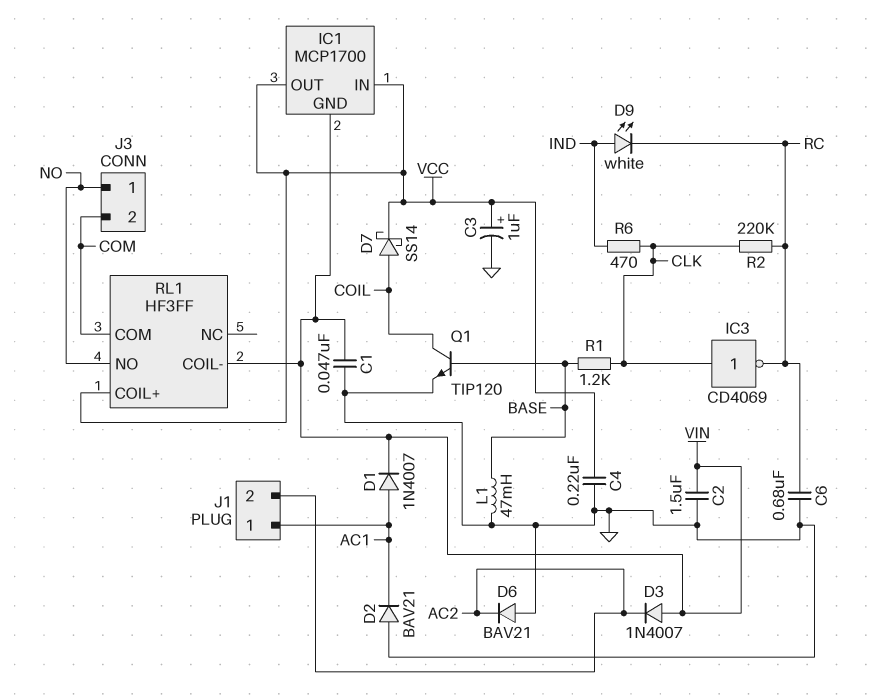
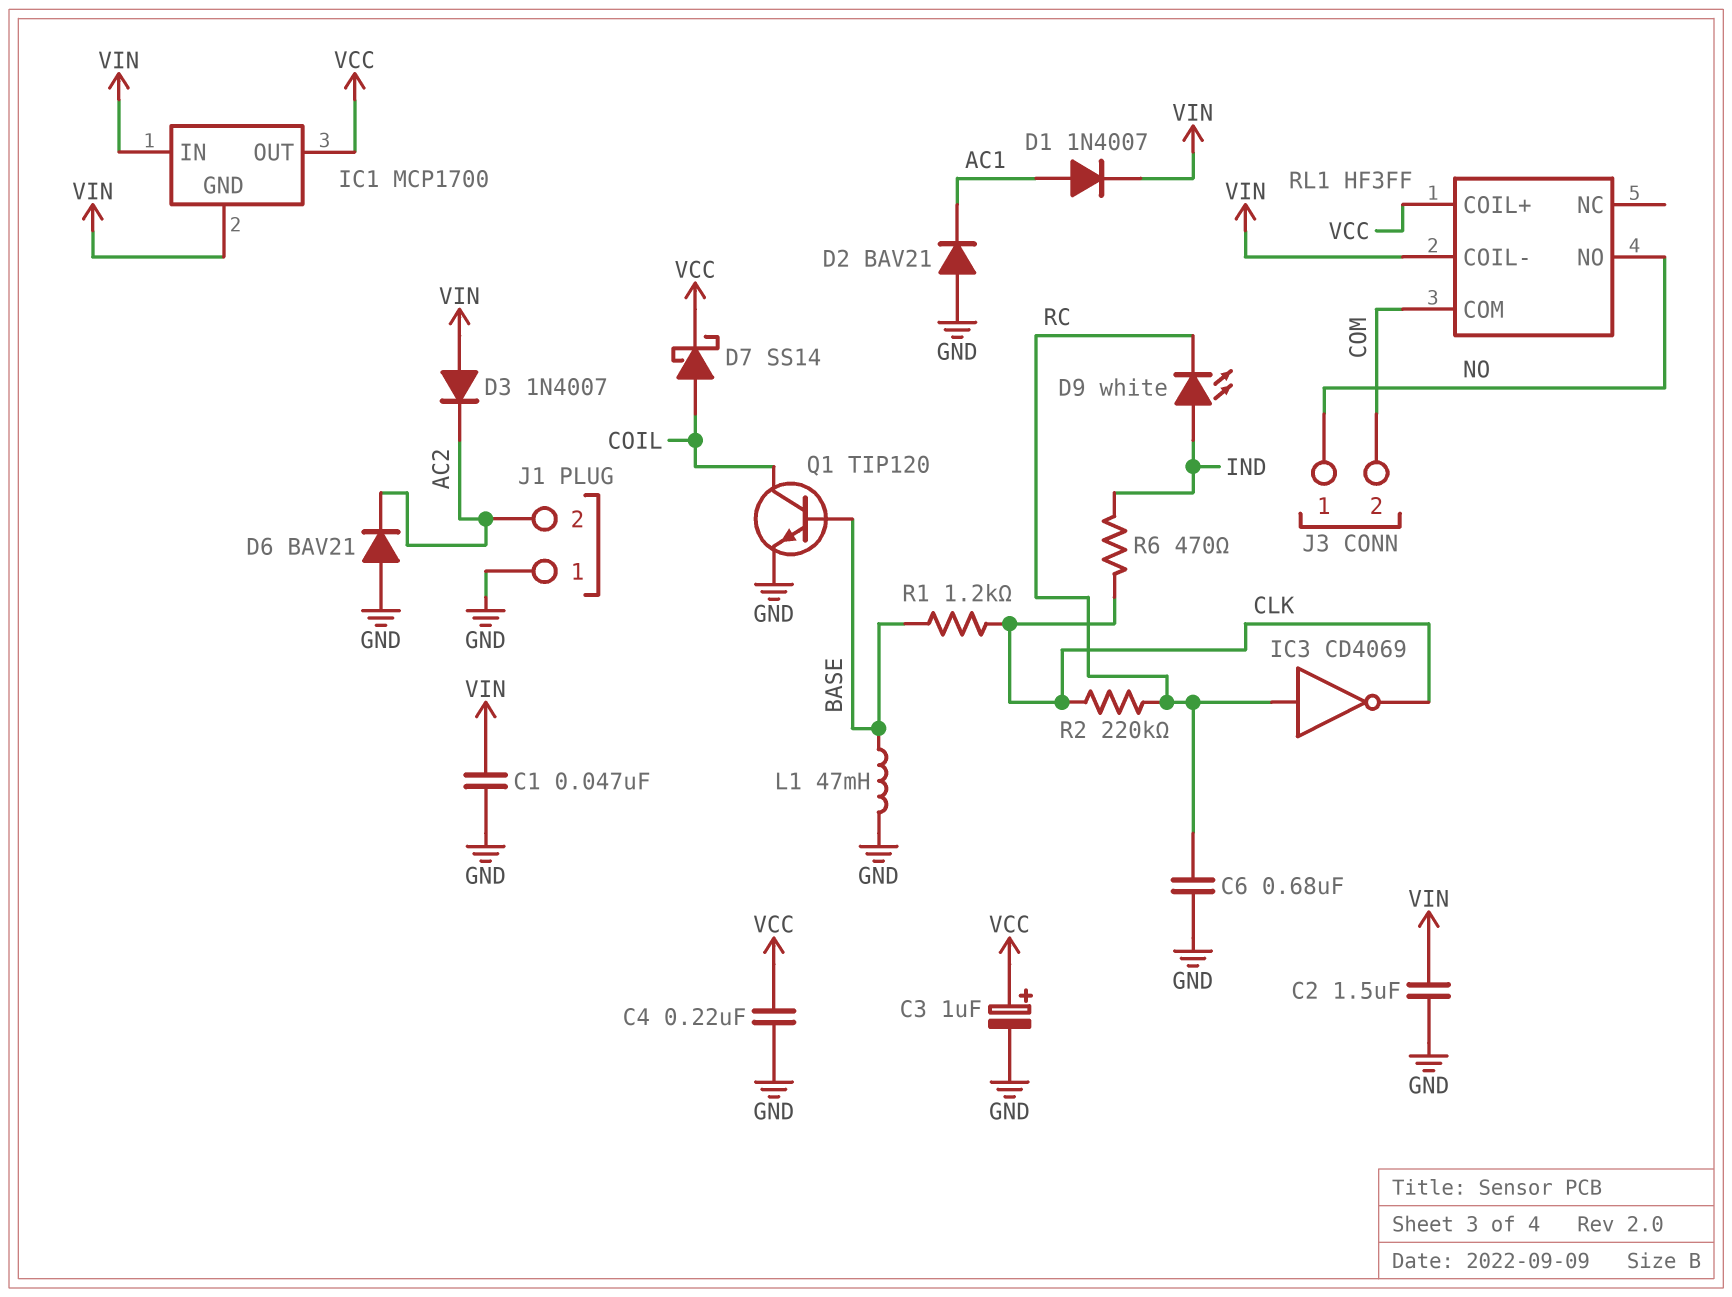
IC1 pin IN: VCC -> VIN
IC3: NOT CD4069 (in CLK, out RC) -> NOT CD4069 (in RC, out CLK)
J1 pin 1: AC1 -> GND

